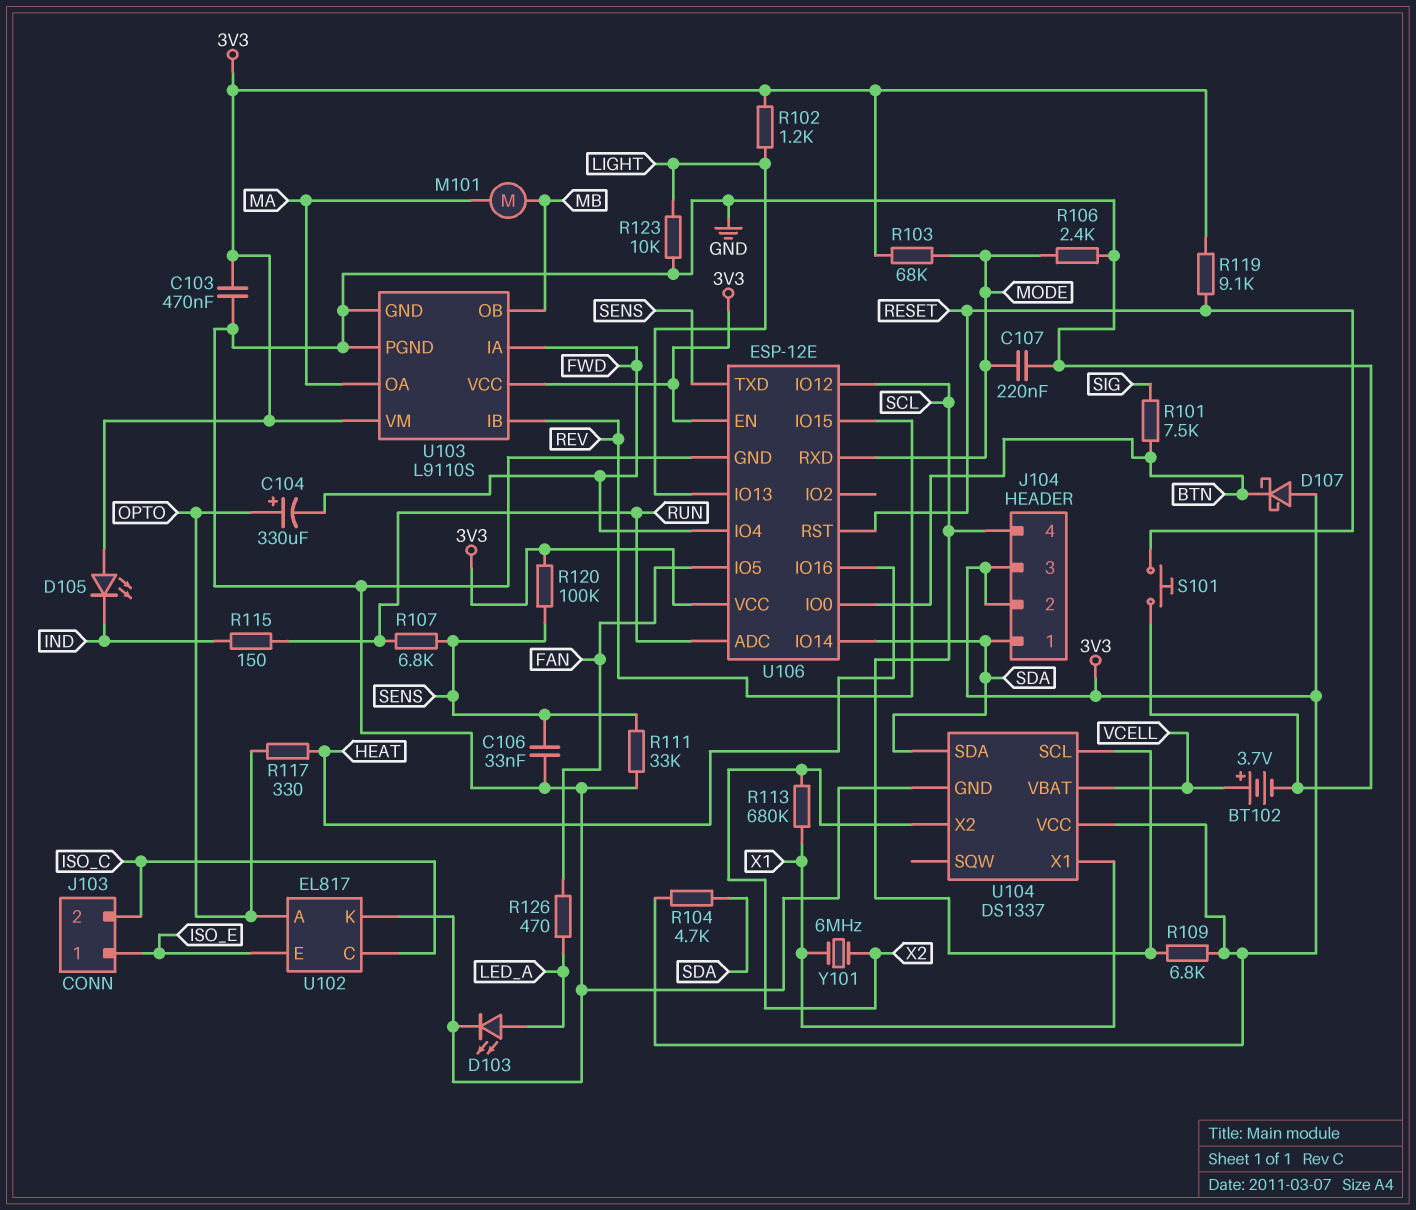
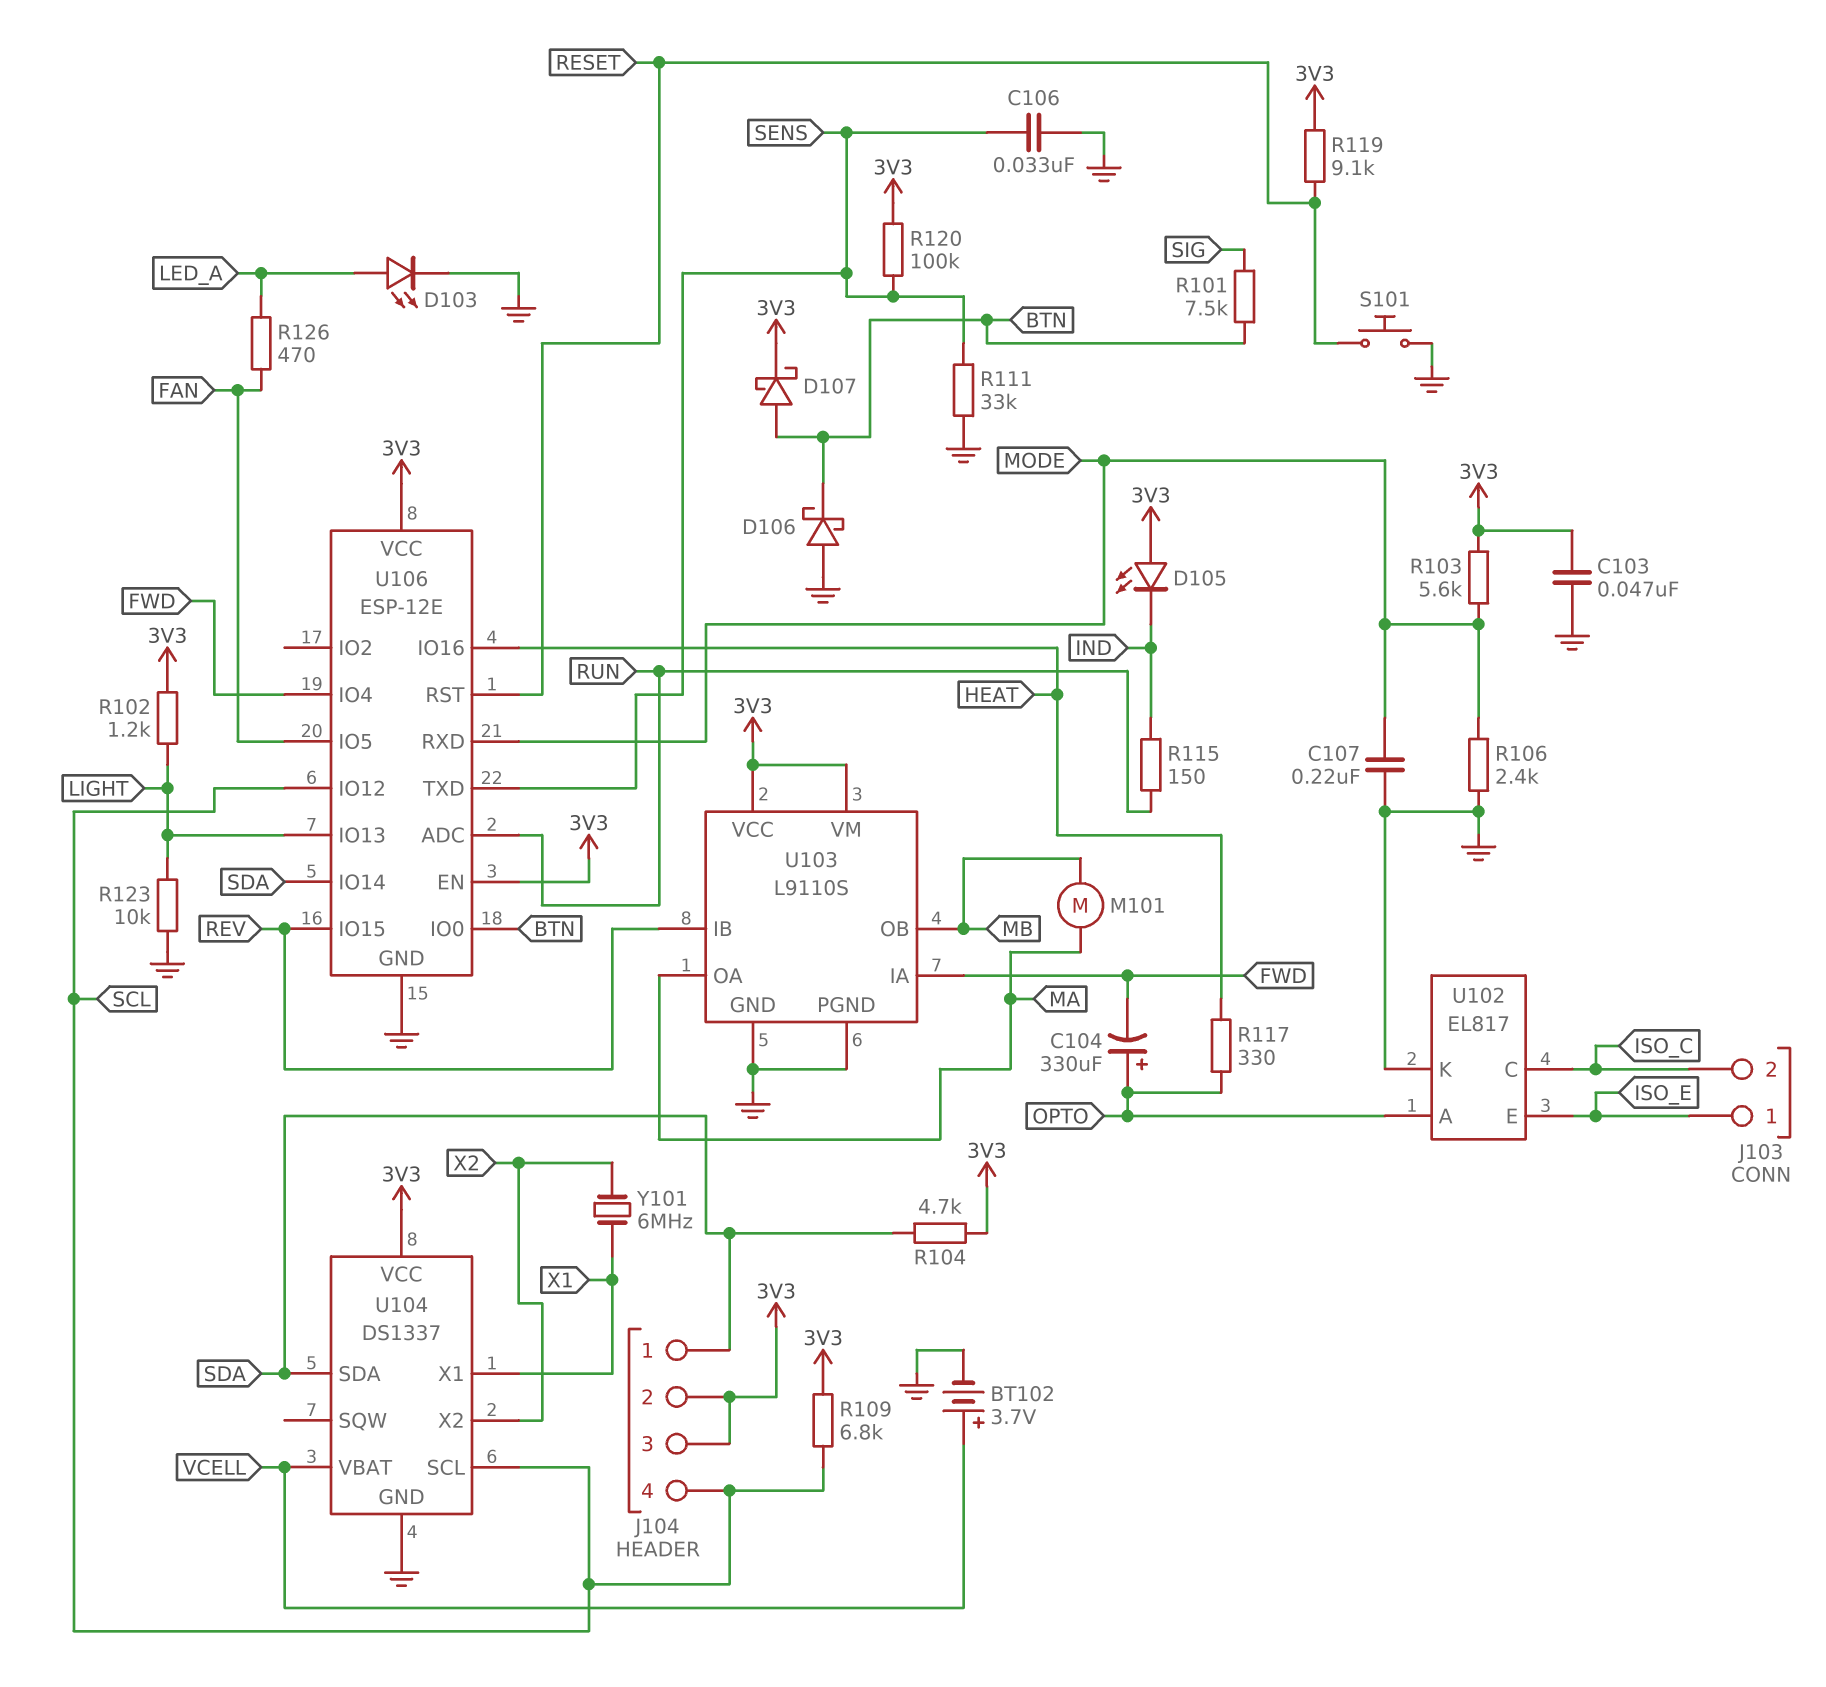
C103: 470nF (3V3, GND) -> 47nF (3V3, GND)
D106: none -> schottky (A GND, K BTN)
D107: schottky (A 3V3, K BTN) -> schottky (A BTN, K 3V3)
R103: 68k (3V3, MODE) -> 5.6k (3V3, MODE)
R107: 6.8k (RUN, SENS) -> none
R113: 680k (X1, X2) -> none

